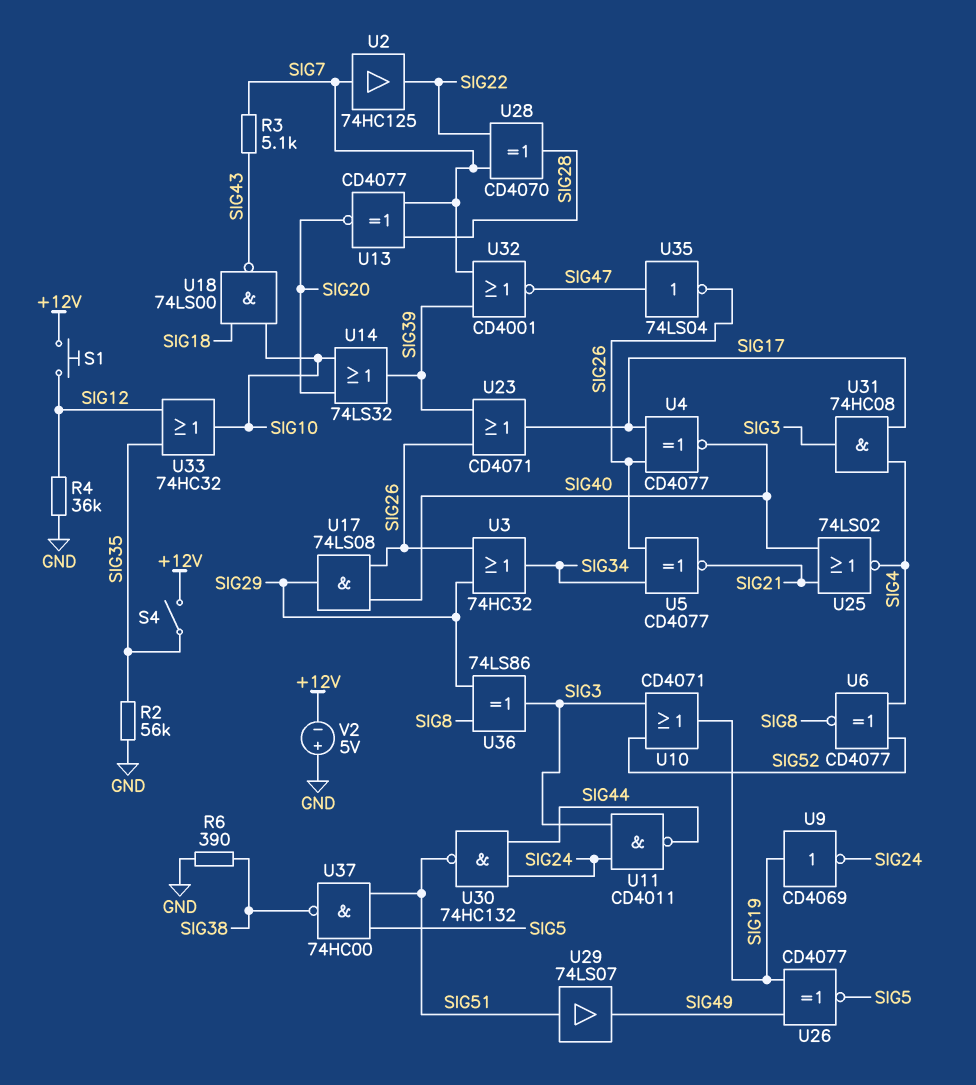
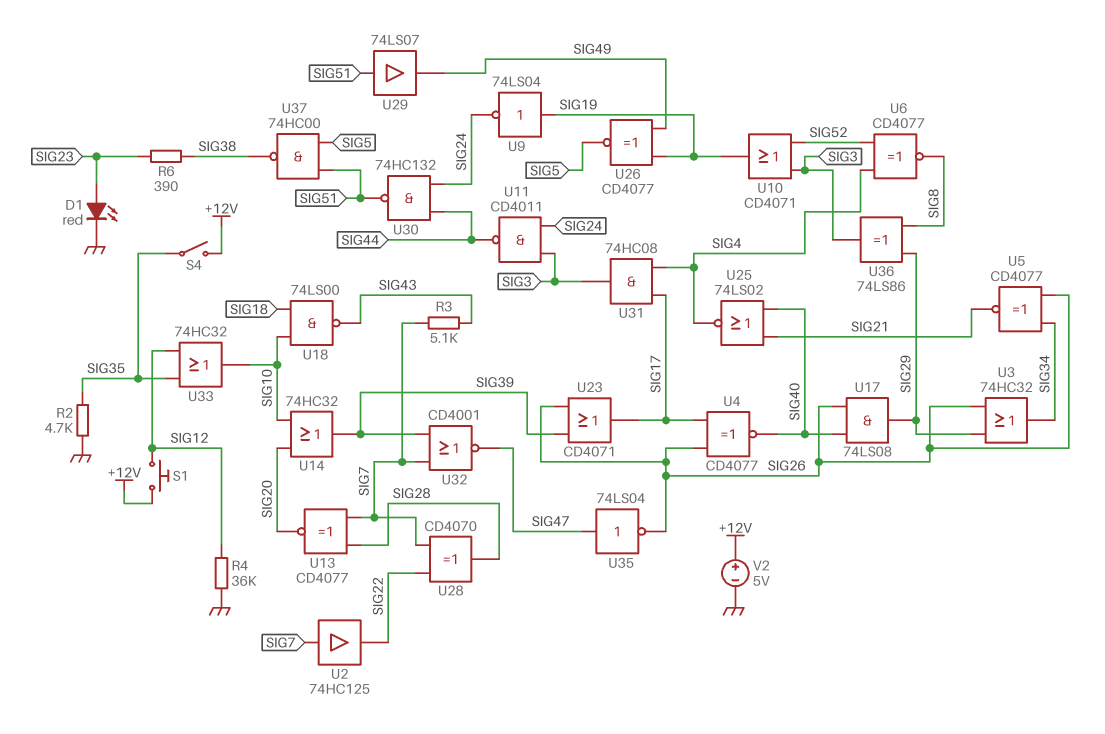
D1: none -> LED red (A SIG23, K GND)
R2: 56k (GND, SIG35) -> 4.7k (GND, SIG35)
R6: 390 (GND, SIG38) -> 390 (SIG23, SIG38)
U9: NOT CD4069 (in SIG19, out SIG24) -> NOT 74LS04 (in SIG19, out SIG24)
U14: OR 74LS32 (in SIG10, in SIG20, out SIG39) -> OR 74HC32 (in SIG10, in SIG20, out SIG39)
V2: 5V (plus GND, minus +12V) -> 5V (plus +12V, minus GND)

